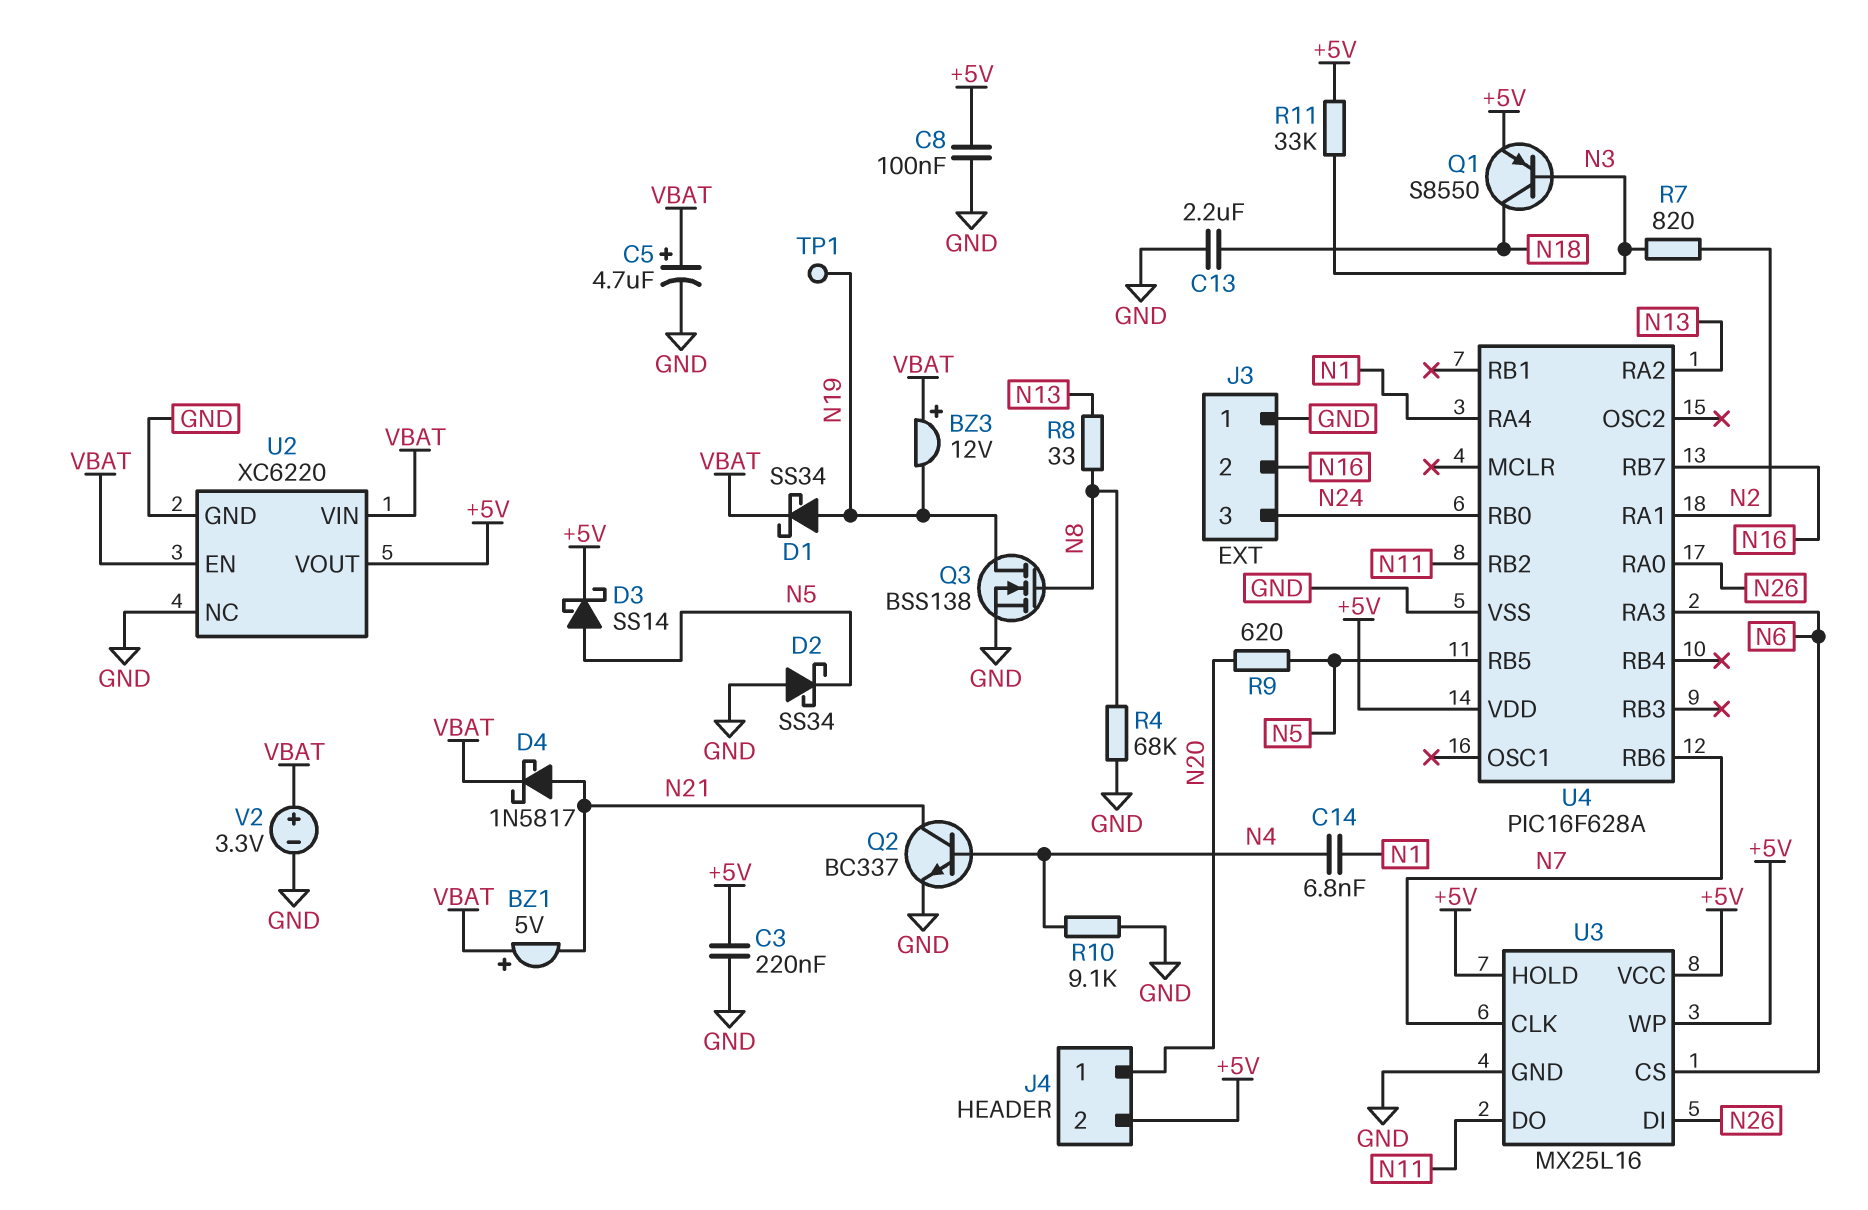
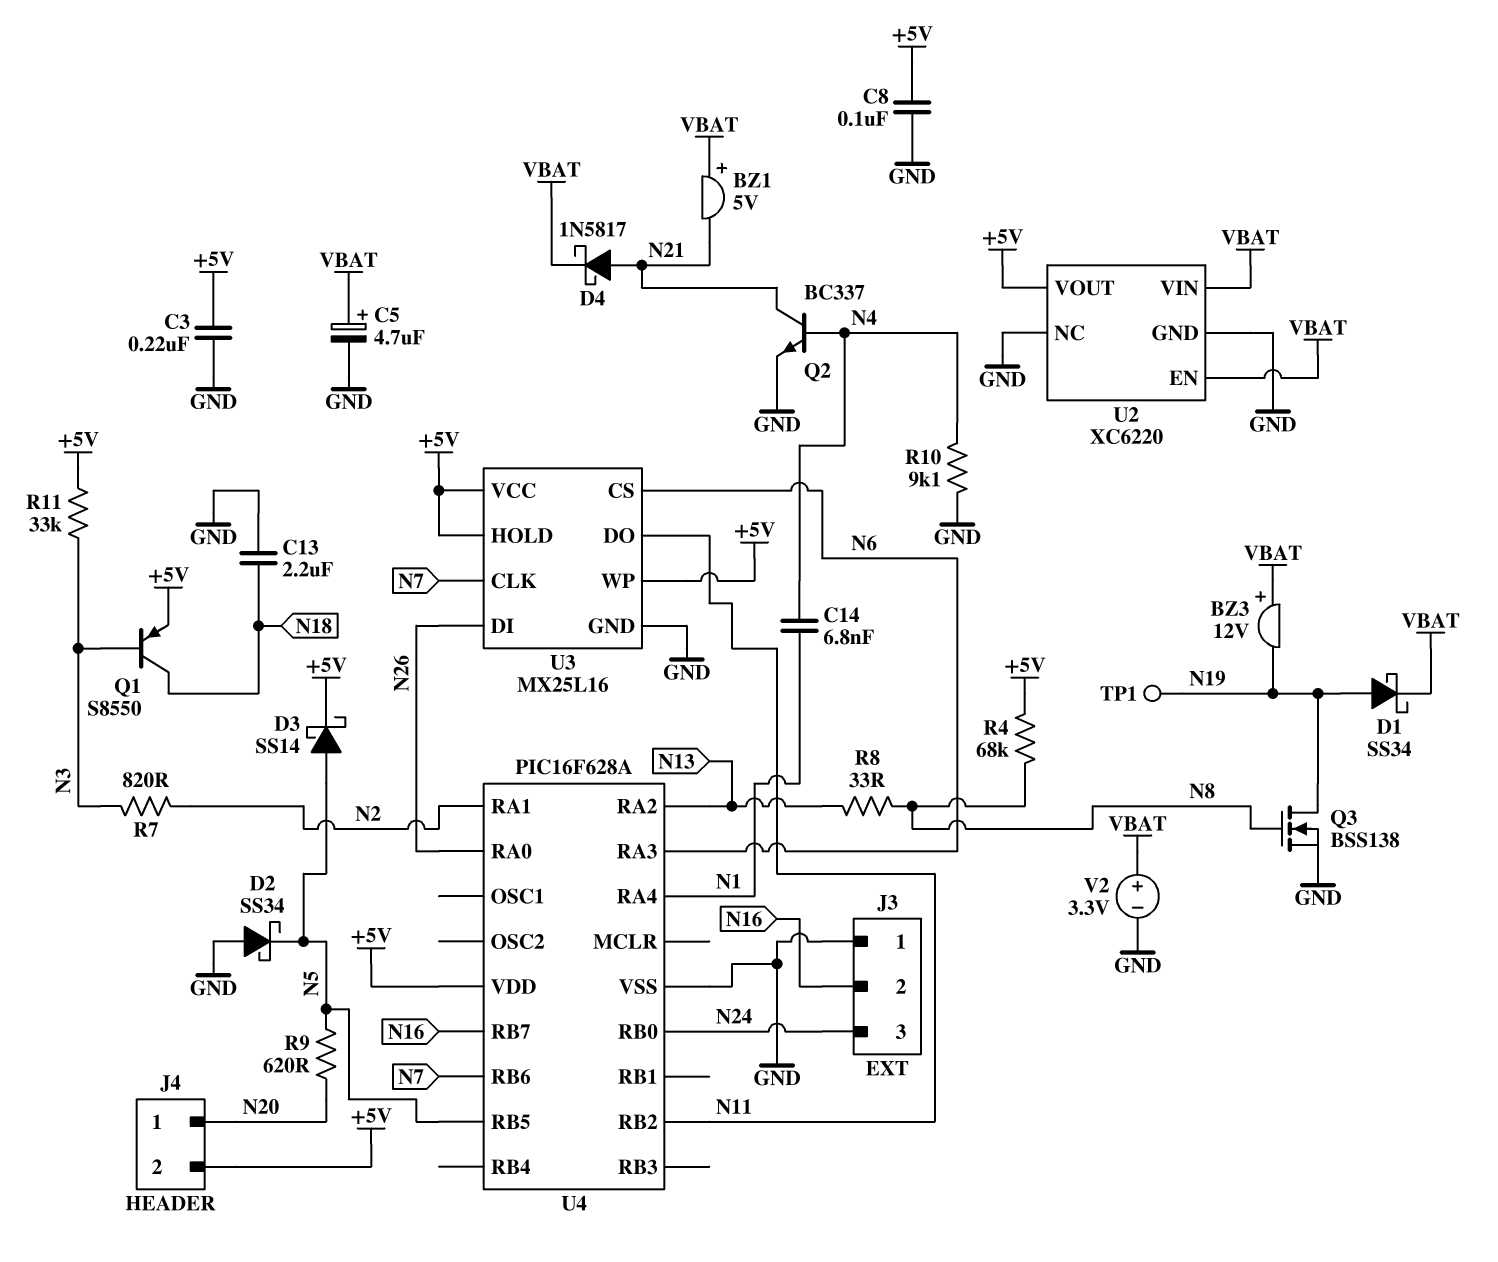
R4: 68k (GND, N8) -> 68k (+5V, N8)

